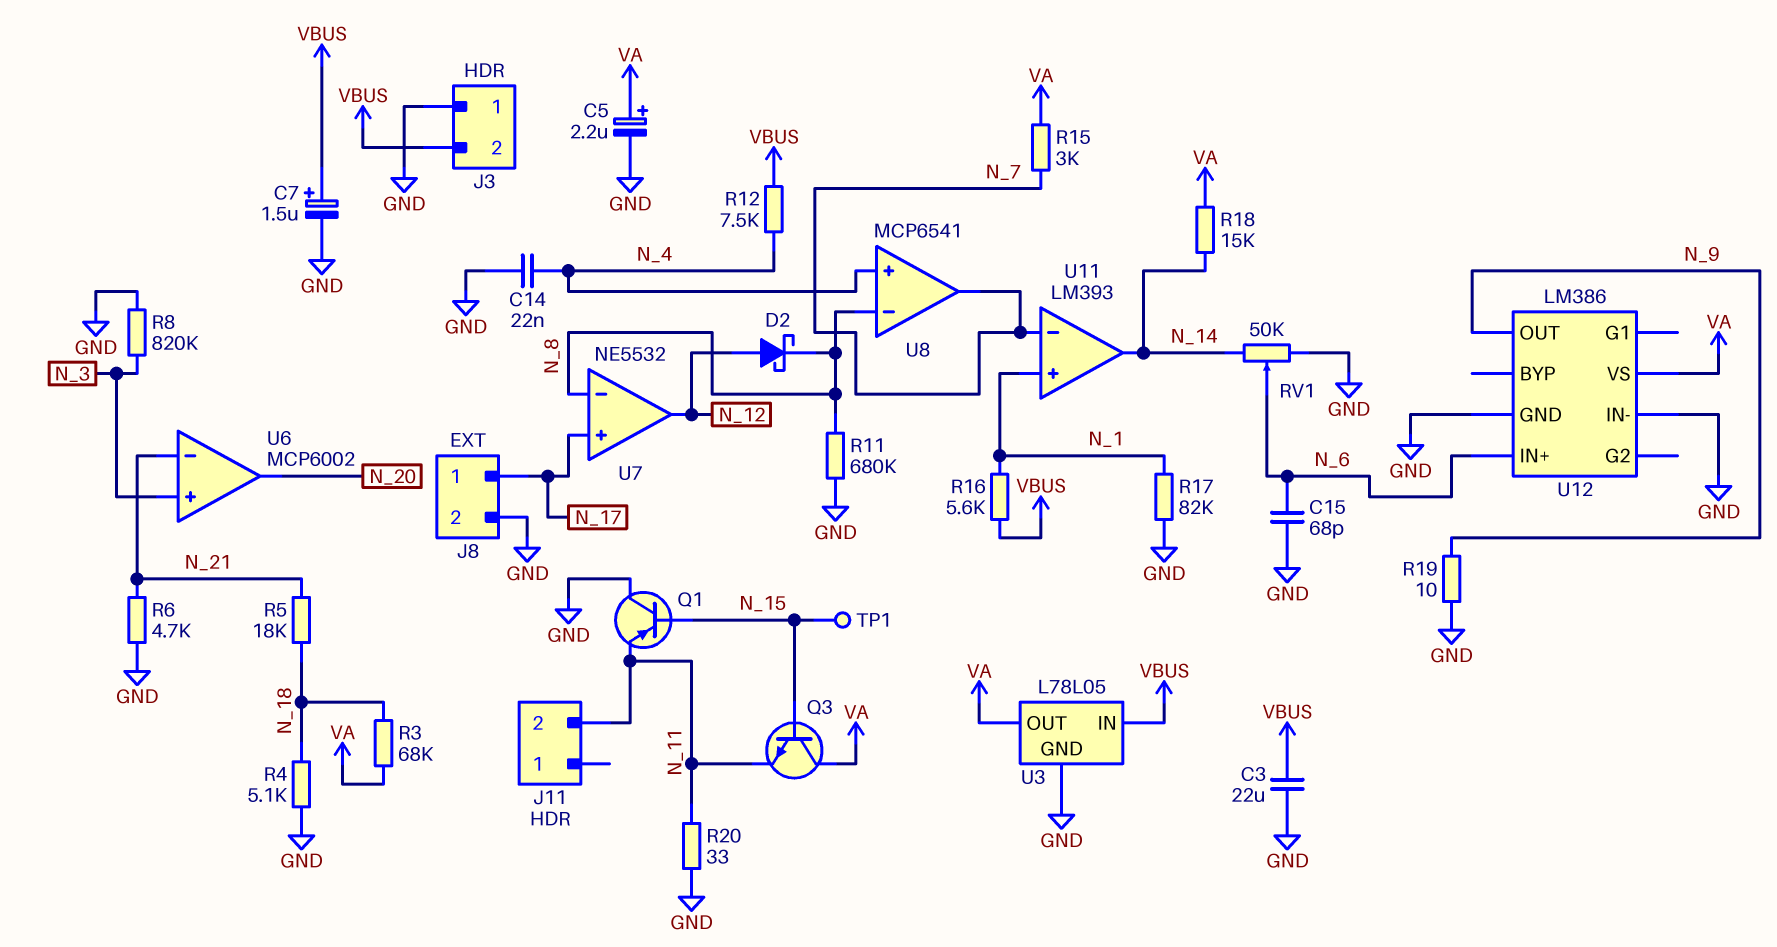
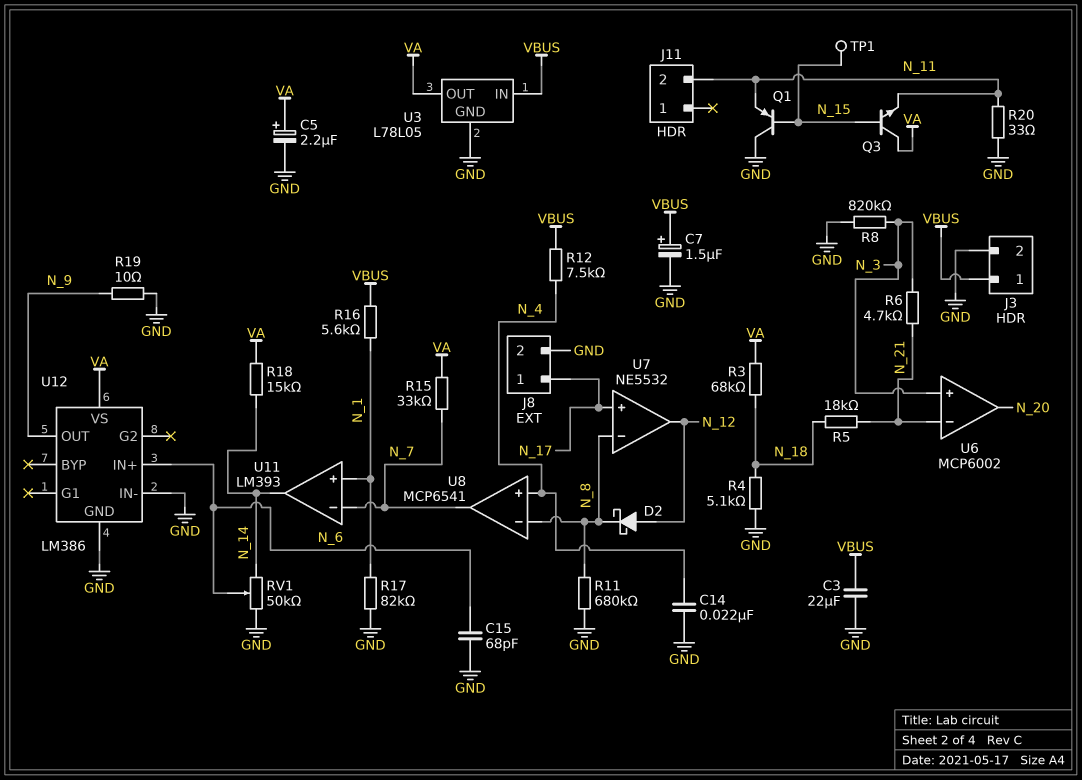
J3 pin 1: GND -> VBUS
J3 pin 2: VBUS -> GND
R6: 4.7k (GND, N_21) -> 4.7k (N_3, N_21)
R15: 3k (N_7, VA) -> 33k (N_7, VA)

